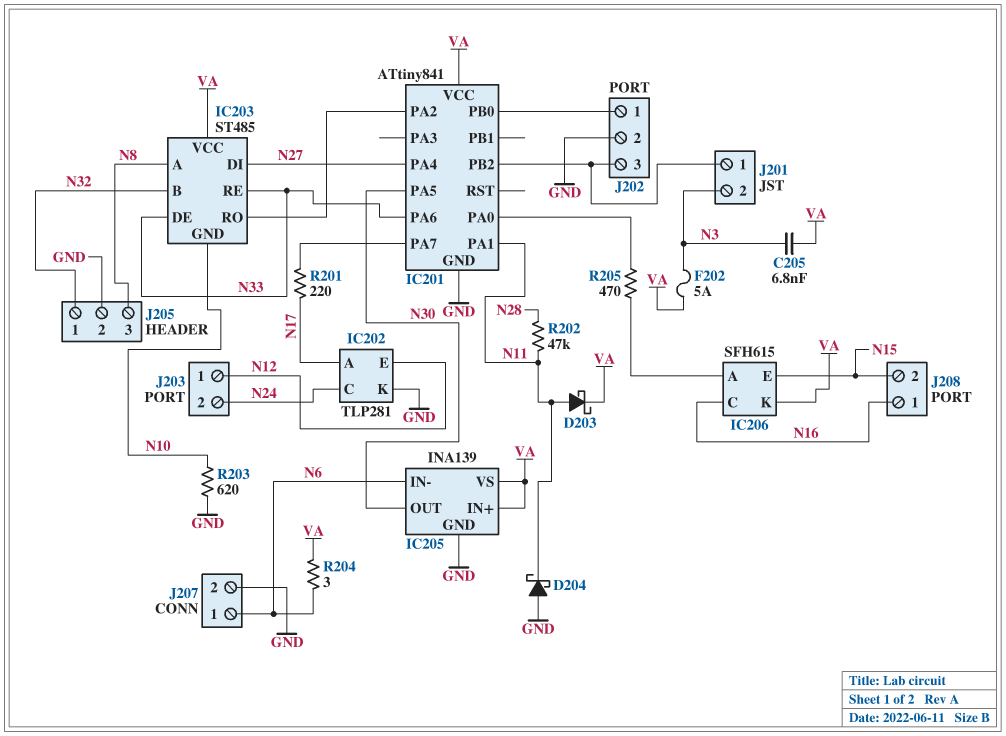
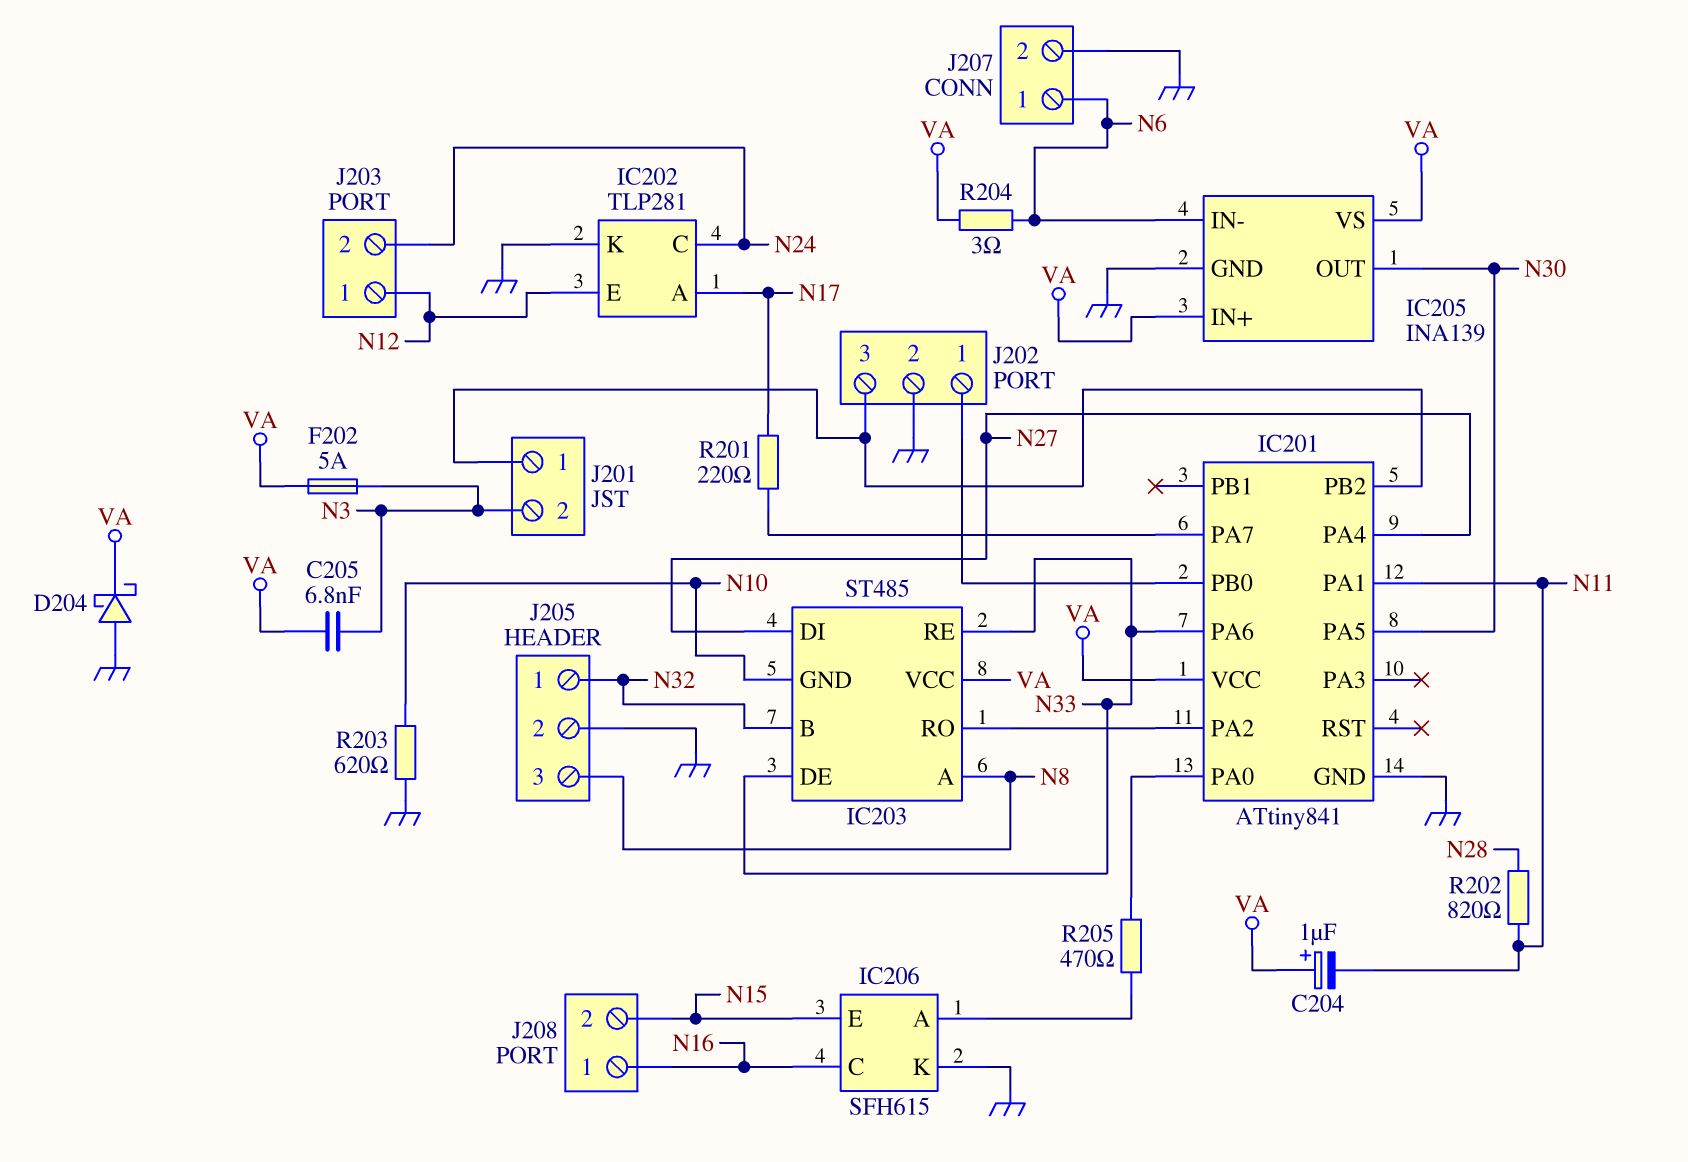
C204: none -> 1uF (plus VA, minus N11)
D203: schottky (A N11, K VA) -> none
D204: schottky (A GND, K N11) -> schottky (A GND, K VA)
IC206 pin K: VA -> GND
R202: 47k (N11, N28) -> 820 (N11, N28)

